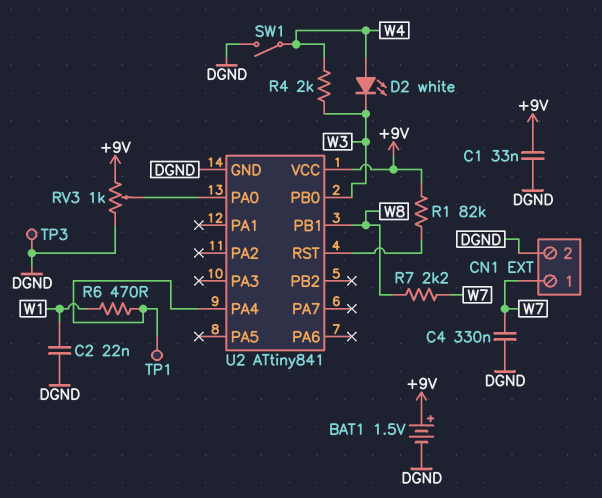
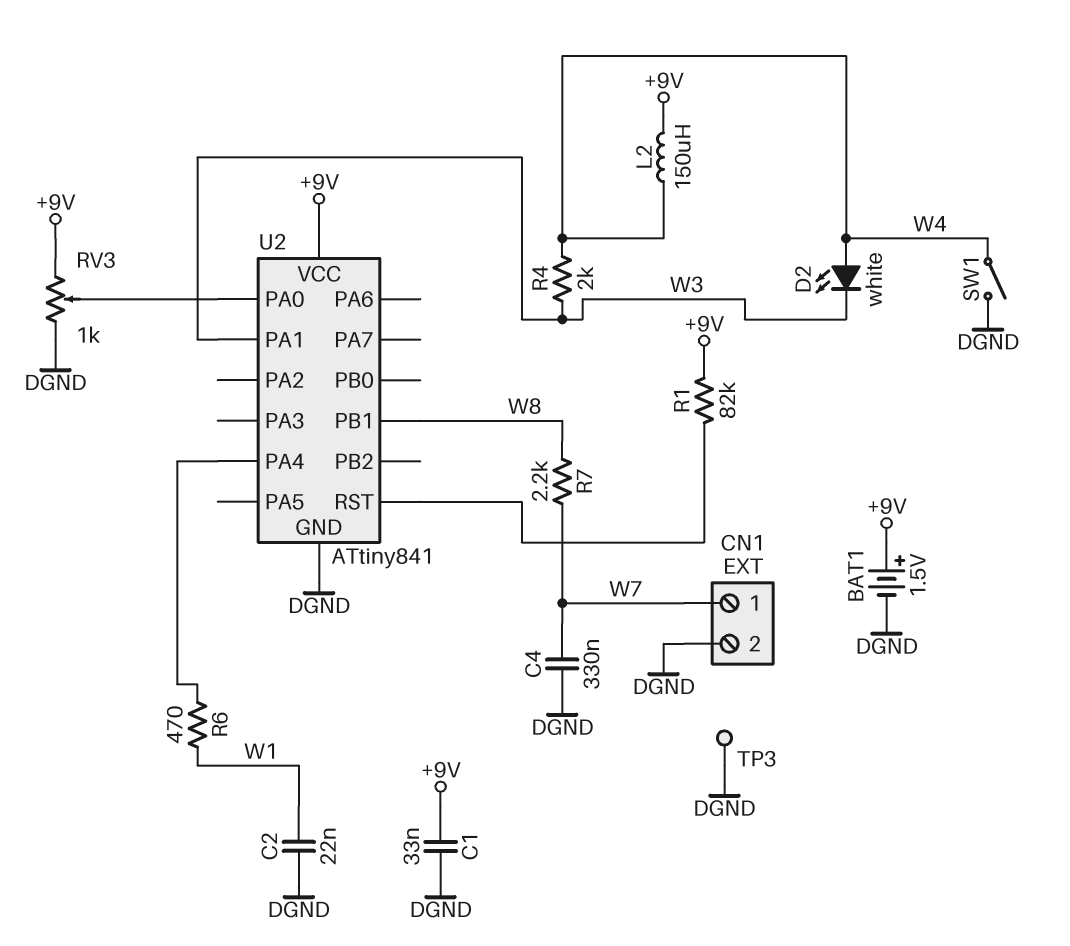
L2: none -> 150uH (+9V, W4)
TP1: test point (U2/PA4) -> none
U2 pin PA1: none -> W3
U2 pin PB0: W3 -> none

